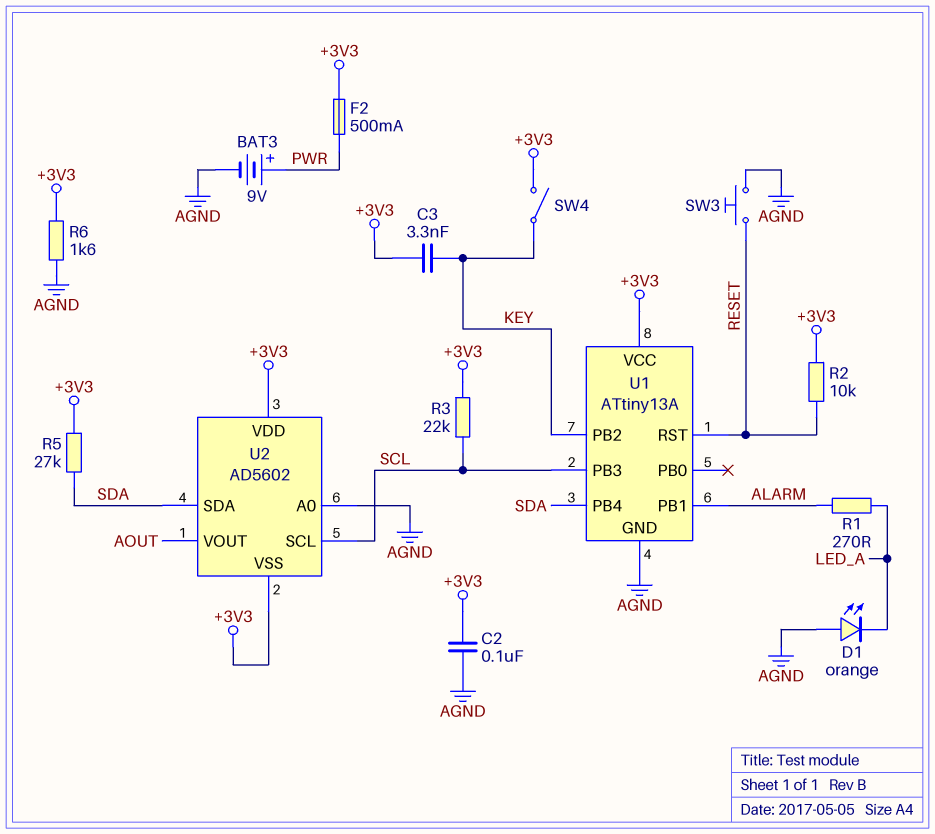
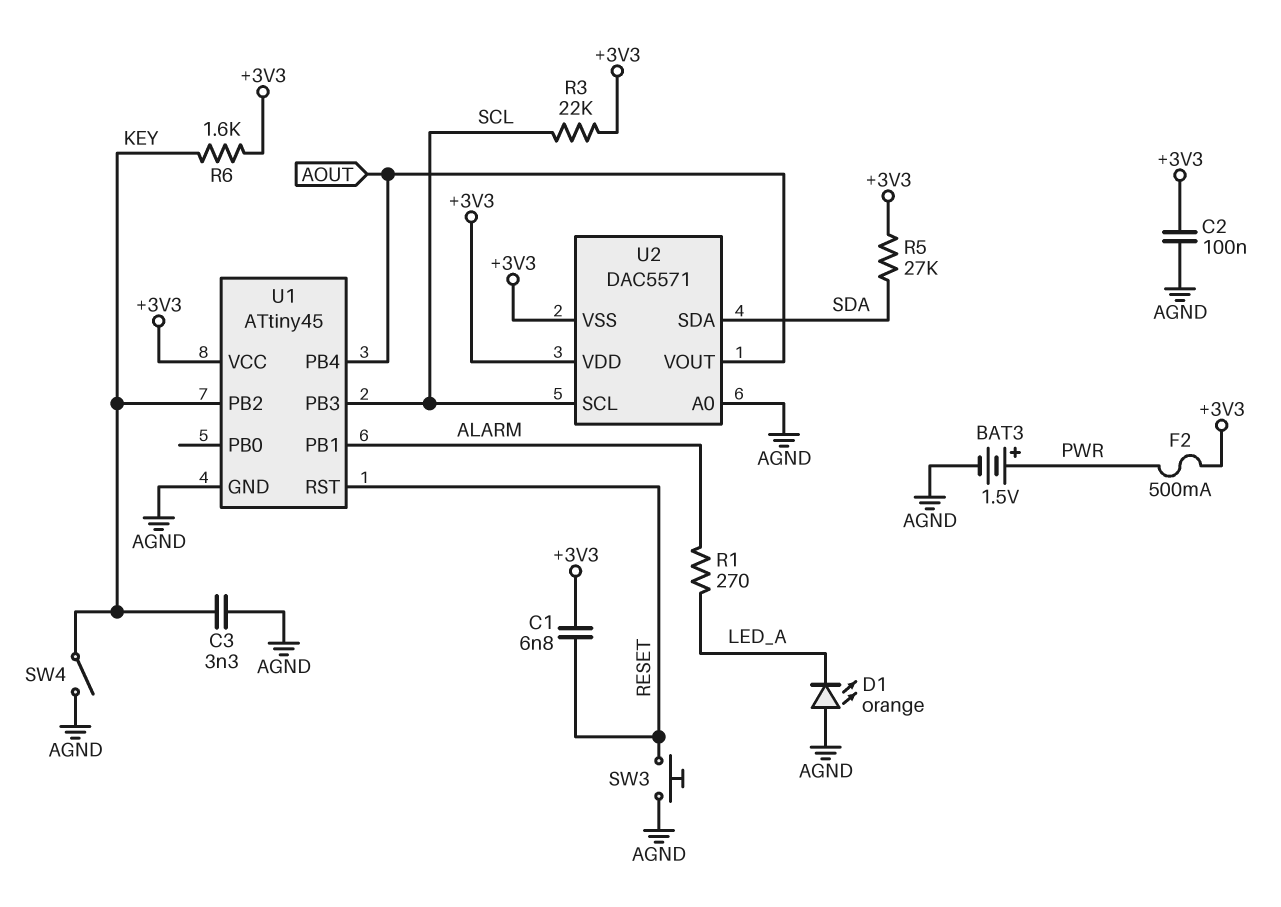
BAT3: 9V (plus PWR, minus AGND) -> 1.5V (plus PWR, minus AGND)
C1: none -> 6.8nF (+3V3, RESET)
C3: 3.3nF (+3V3, KEY) -> 3.3nF (AGND, KEY)
R2: 10k (+3V3, RESET) -> none
R6: 1.6k (+3V3, AGND) -> 1.6k (+3V3, KEY)
SW4: switch (+3V3, KEY) -> switch (AGND, KEY)
U1: ATtiny13A -> ATtiny45
U1 pin PB4: SDA -> AOUT
U2: AD5602 -> DAC5571

